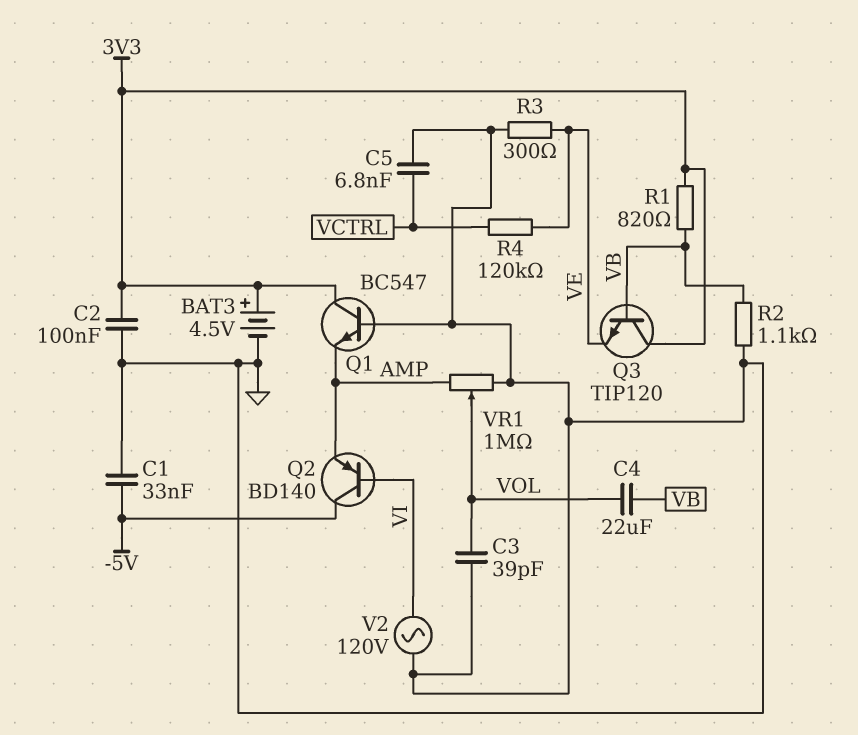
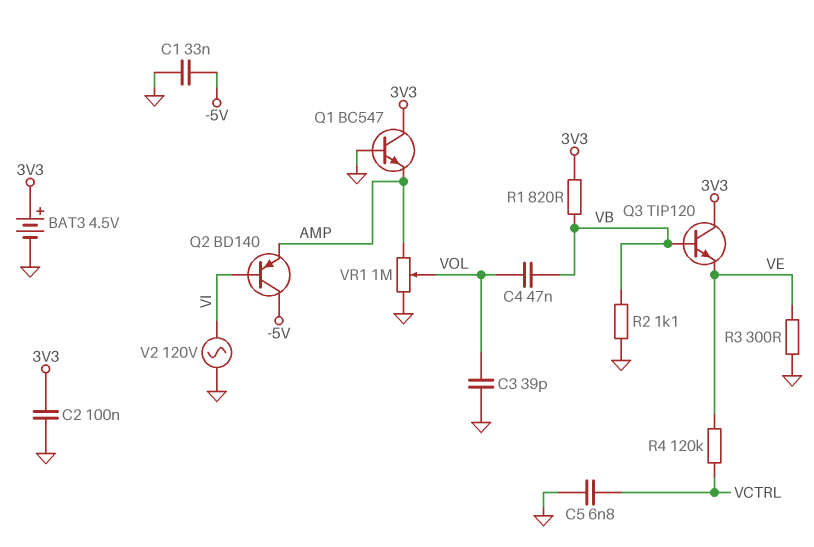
C4: 22uF (VB, VOL) -> 47nF (VB, VOL)

